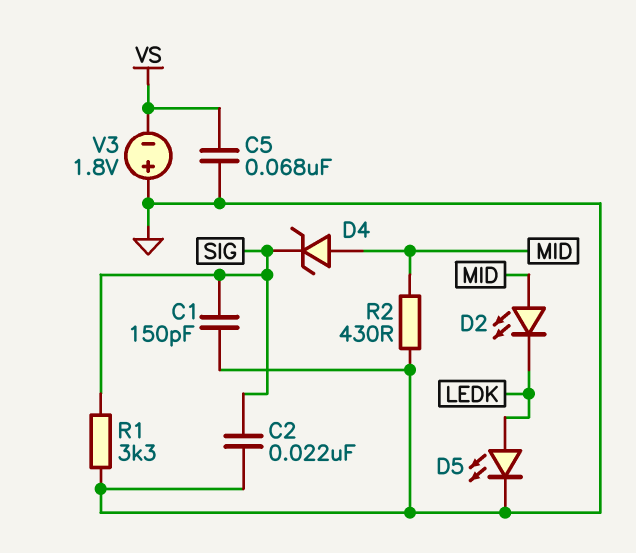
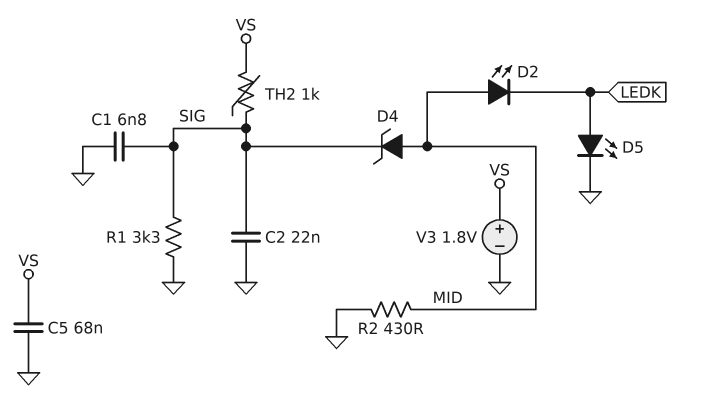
C1: 150pF (GND, SIG) -> 6.8nF (GND, SIG)
TH2: none -> 1k (SIG, VS)
V3: 1.8V (plus GND, minus VS) -> 1.8V (plus VS, minus GND)

